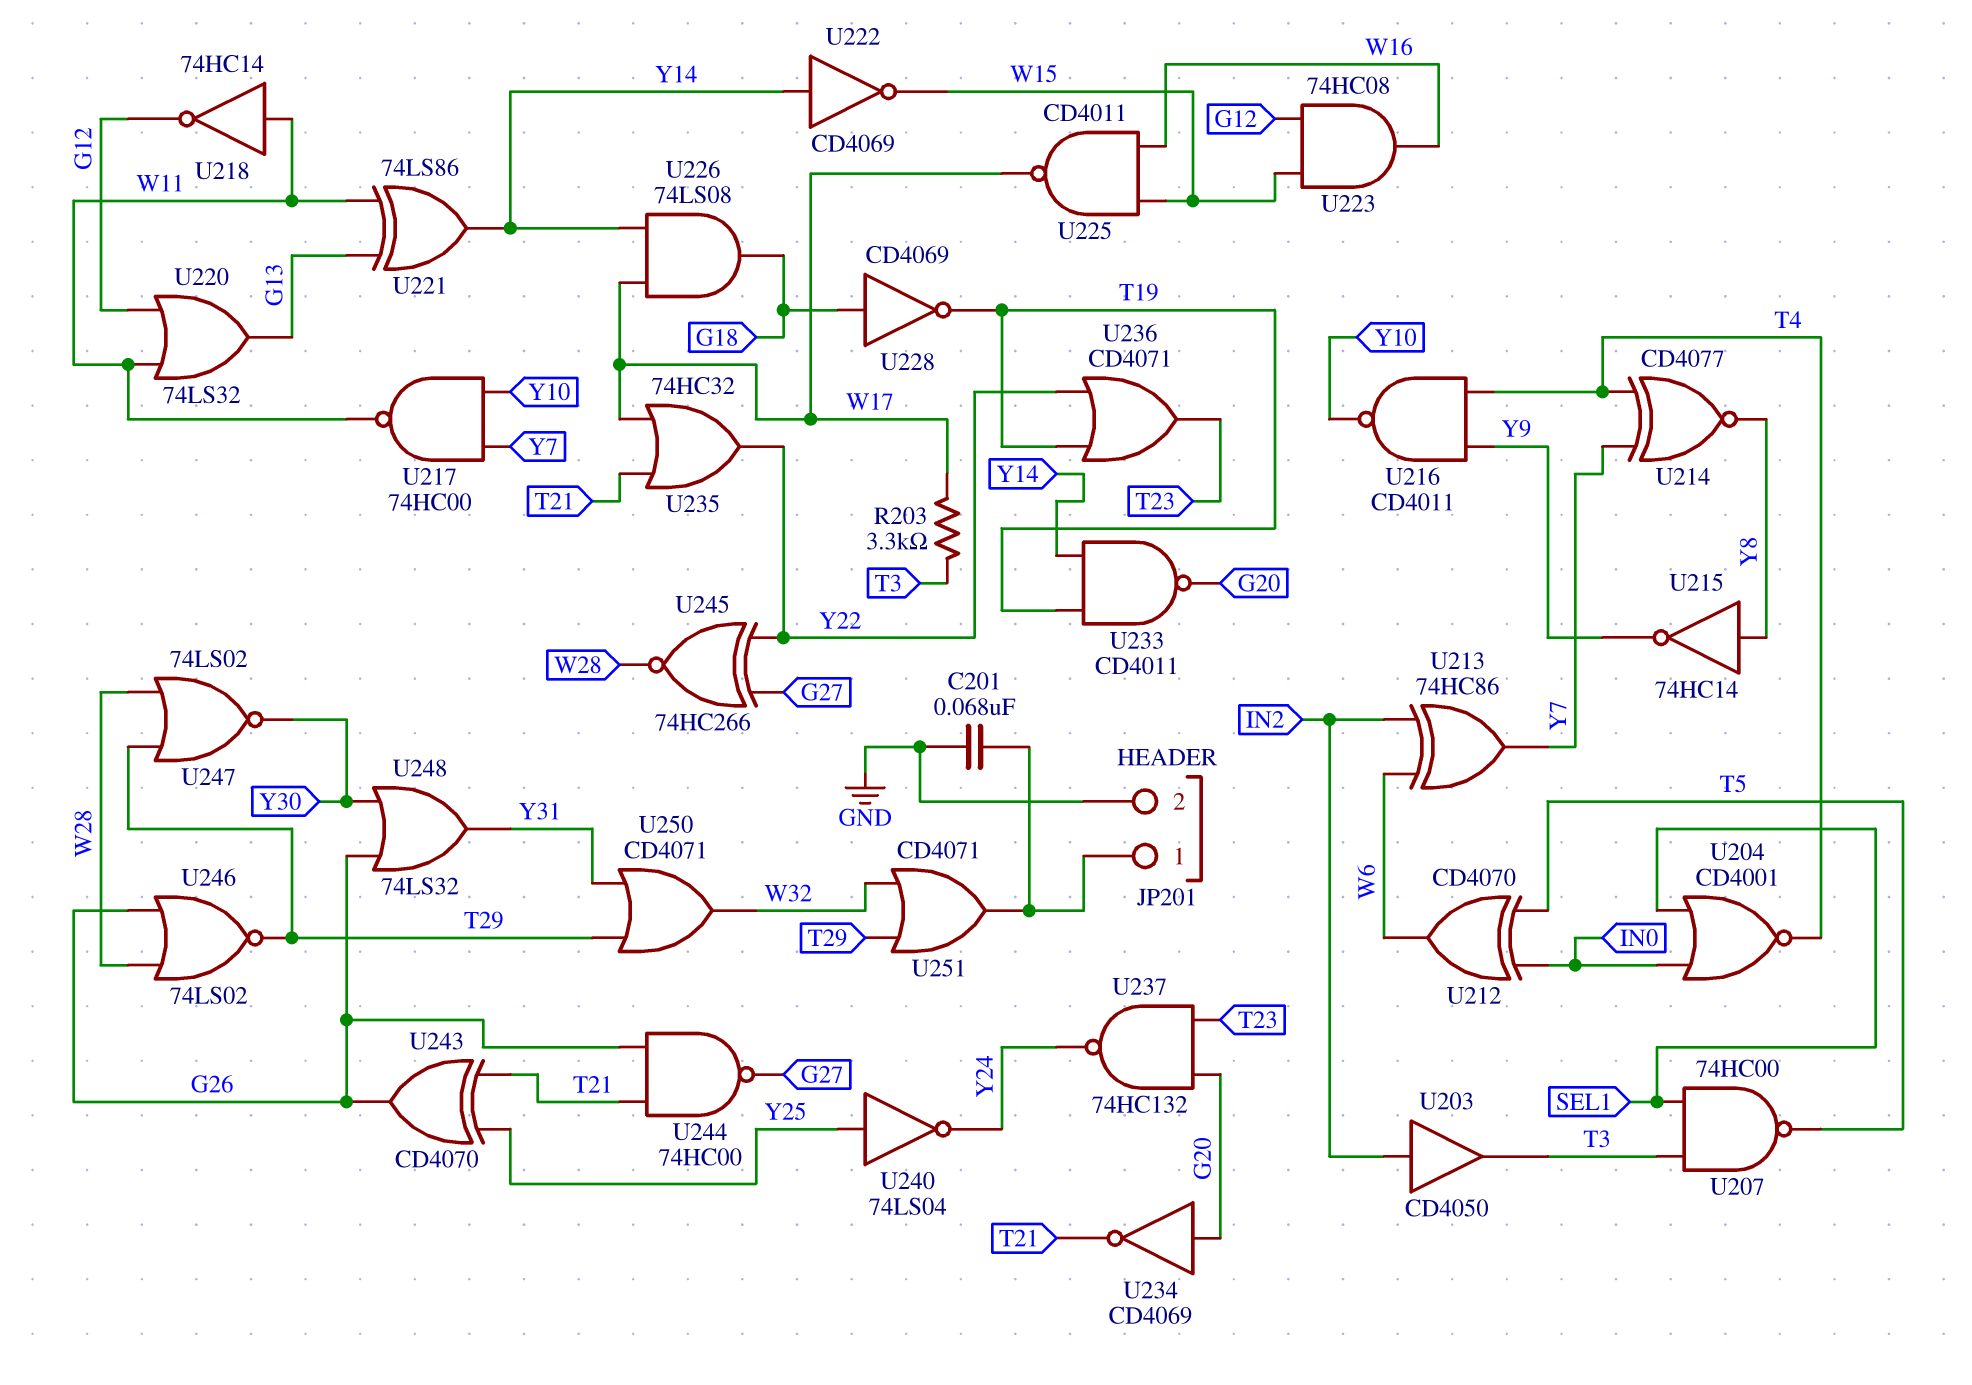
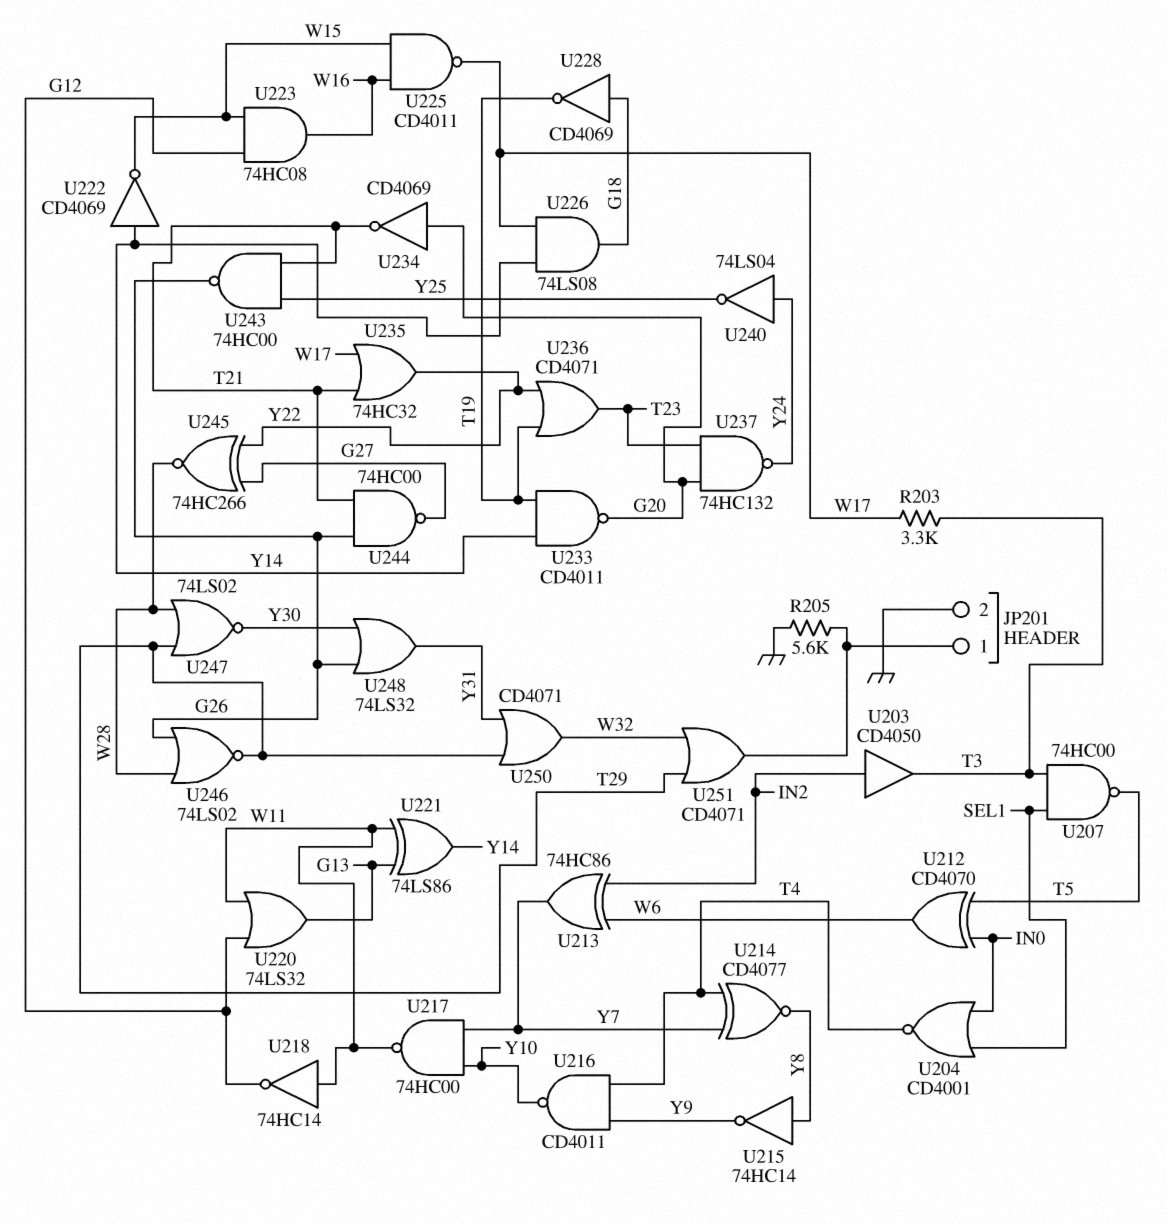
C201: 68nF (GND, JP201/1) -> none
R205: none -> 5.6k (GND, JP201/1)
U240: NOT 74LS04 (in Y25, out Y24) -> NOT 74LS04 (in Y24, out Y25)
U243: XOR CD4070 (in T21, in Y25, out G26) -> NAND 74HC00 (in T21, in Y25, out G26)

